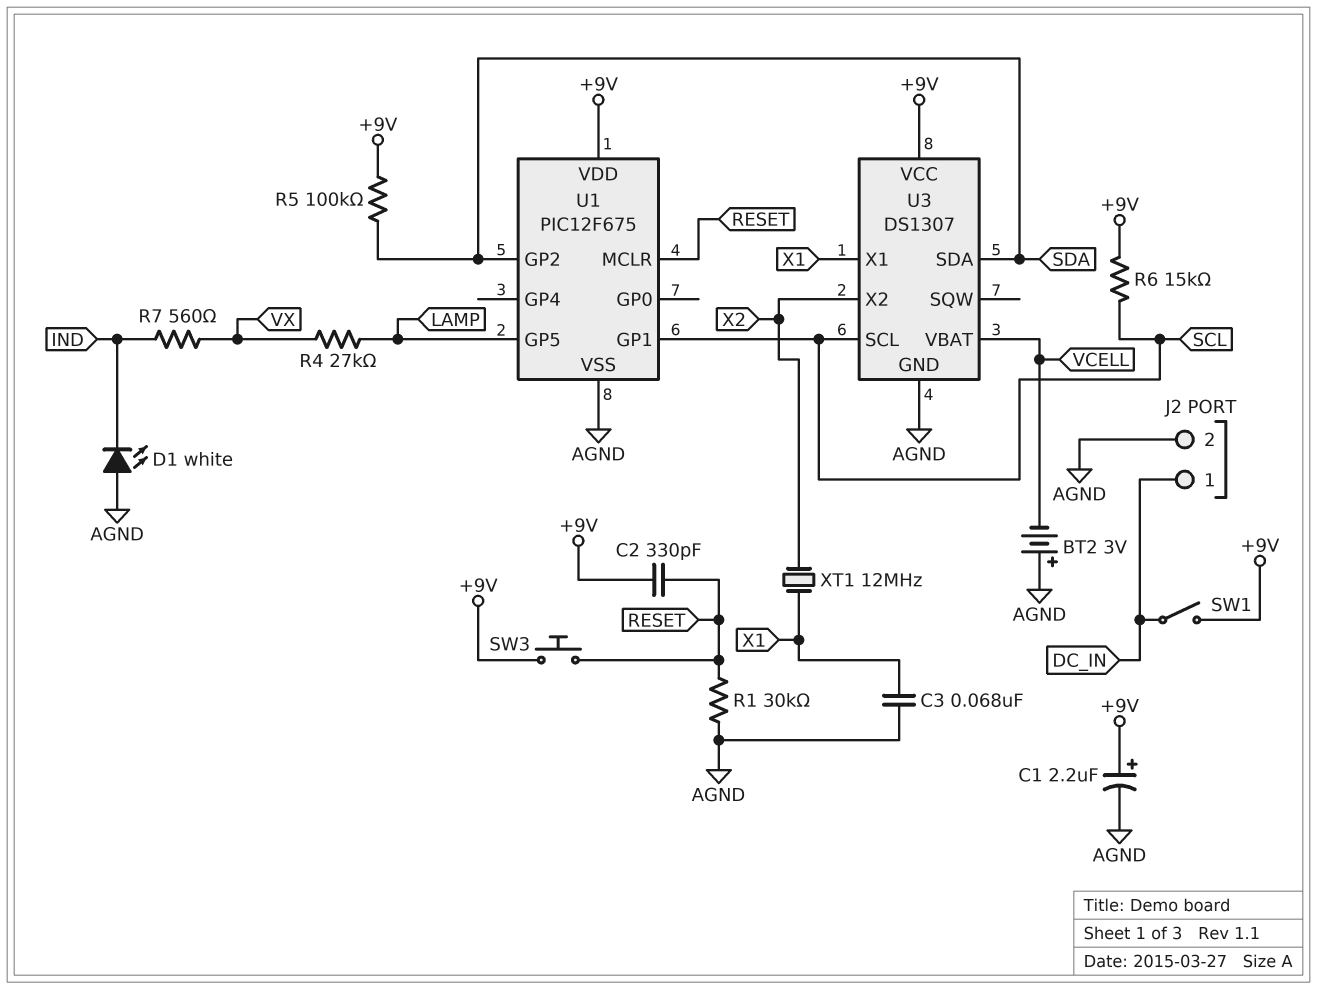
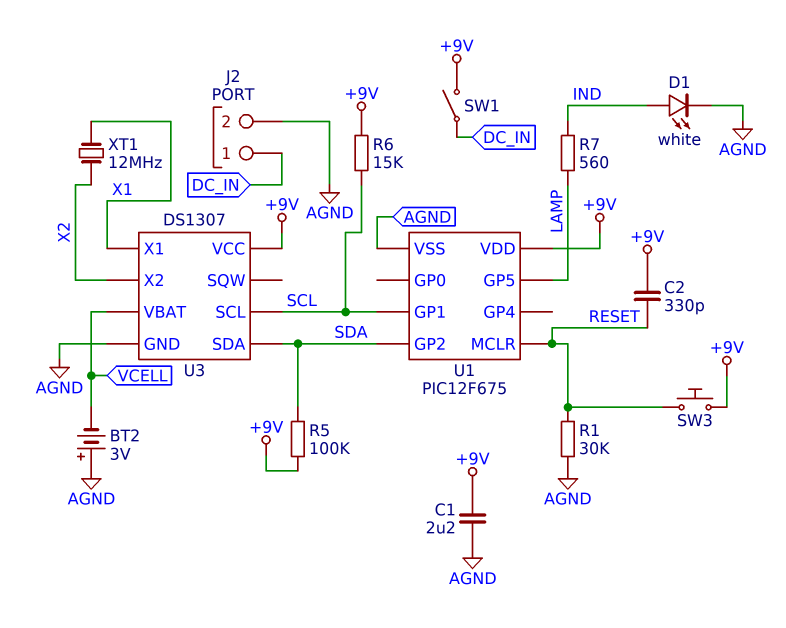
C1: 2.2uF (plus +9V, minus AGND) -> 2.2uF (+9V, AGND)
C3: 68nF (AGND, X1) -> none
D1: LED white (A AGND, K IND) -> LED white (A IND, K AGND)
R4: 27k (LAMP, VX) -> none
R7: 560 (IND, VX) -> 560 (IND, LAMP)

